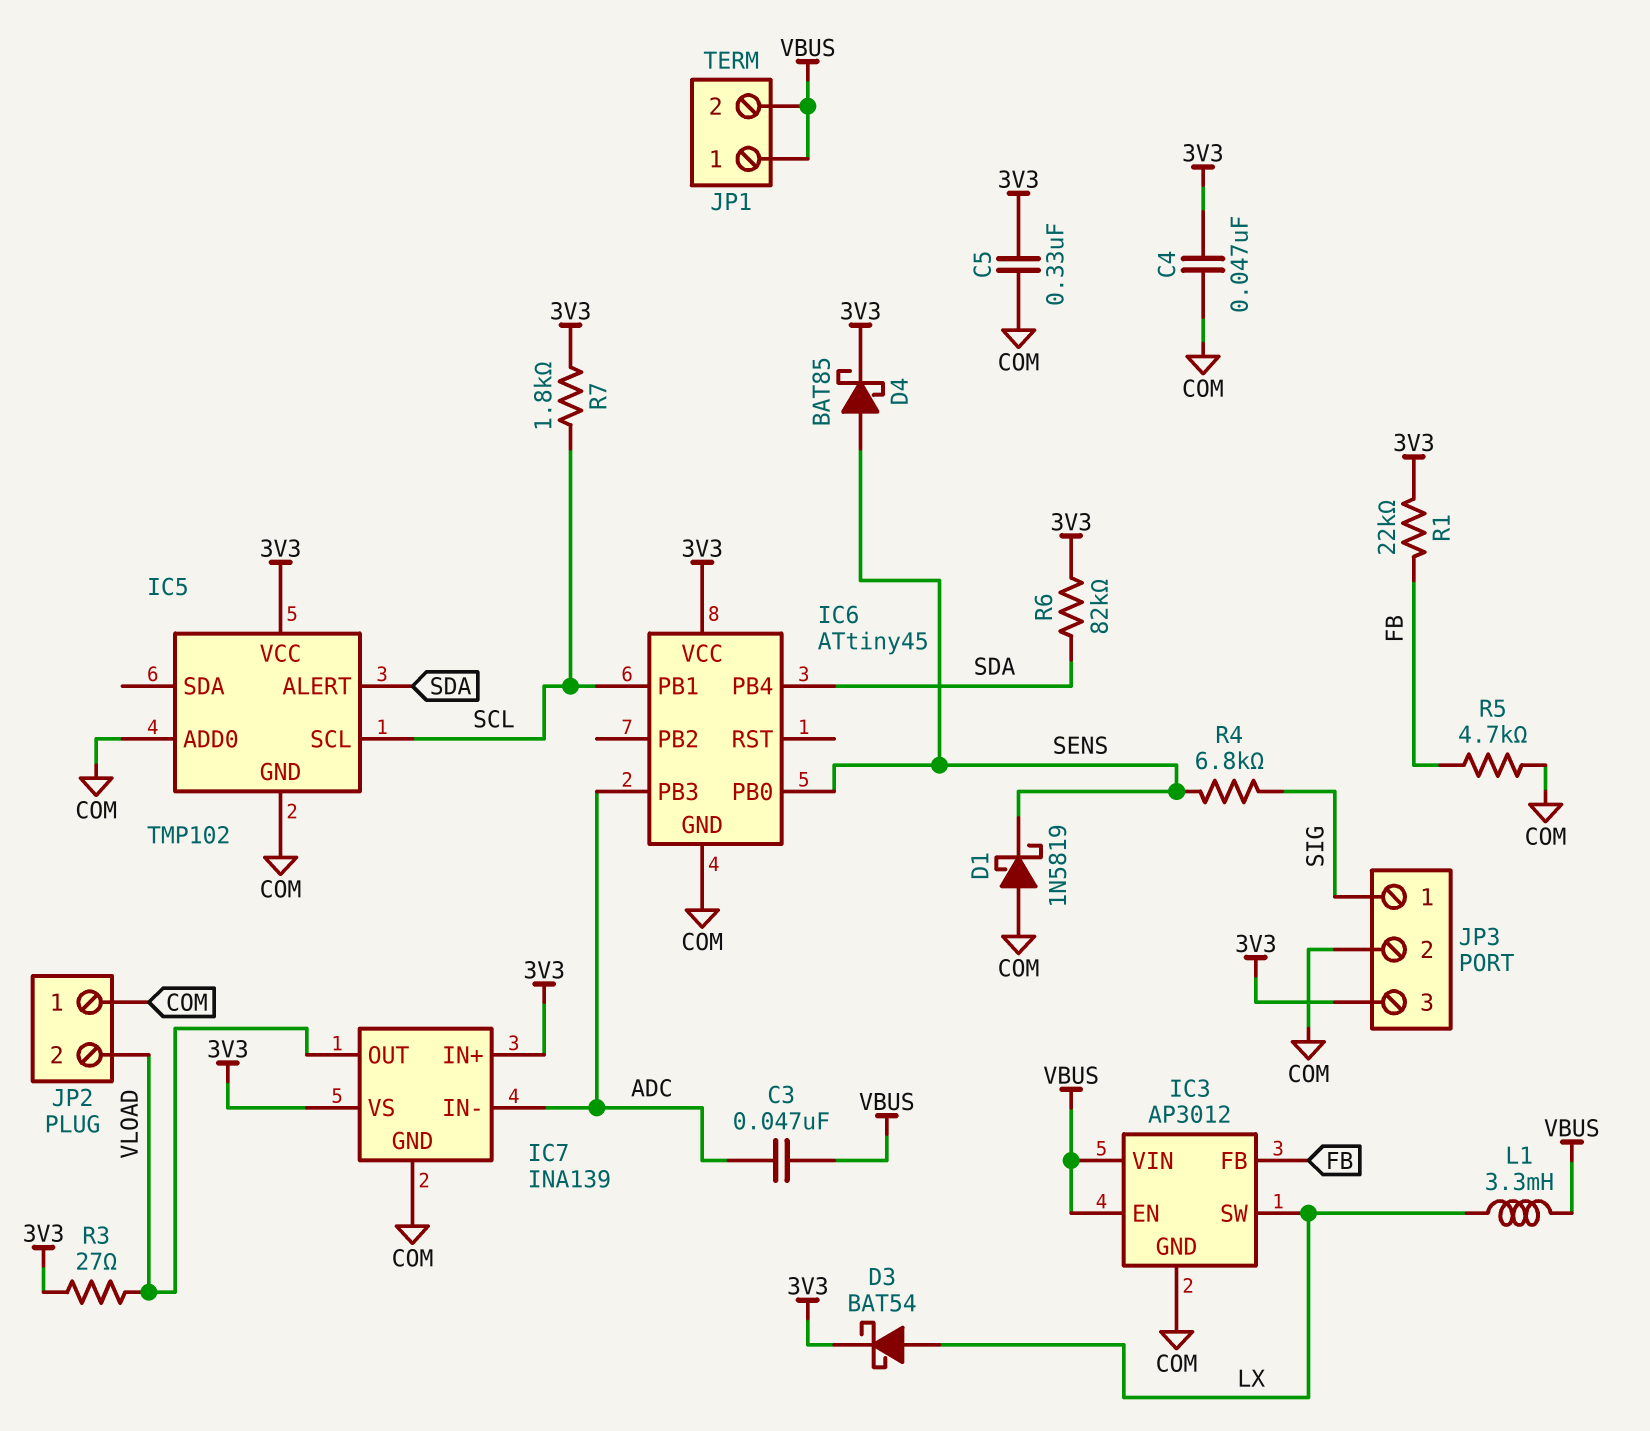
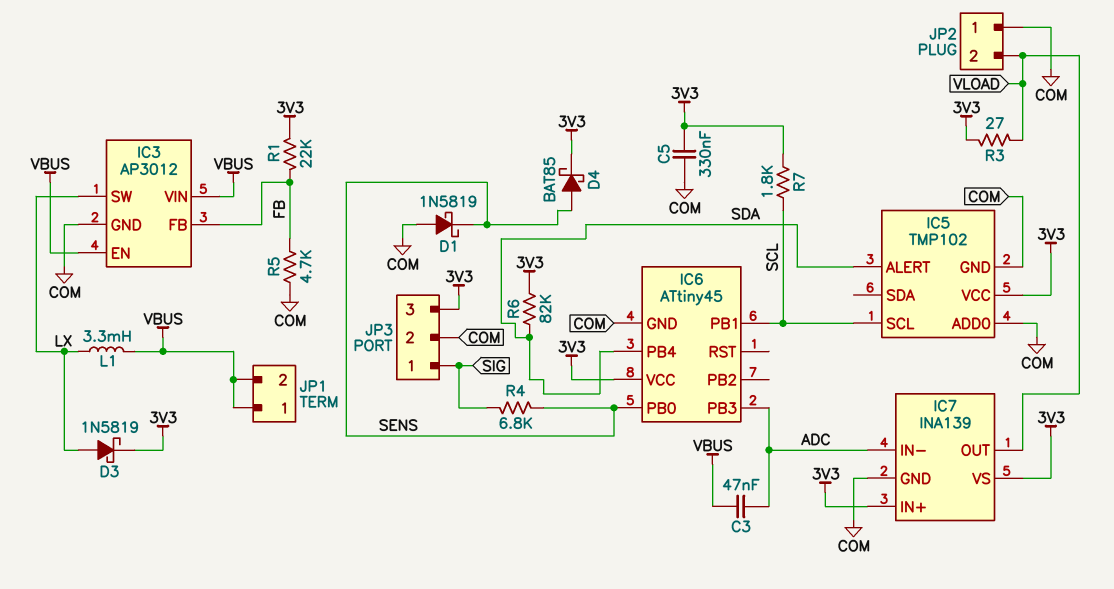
C4: 47nF (3V3, COM) -> none
D3: schottky BAT54 (A LX, K 3V3) -> schottky 1N5819 (A LX, K 3V3)

